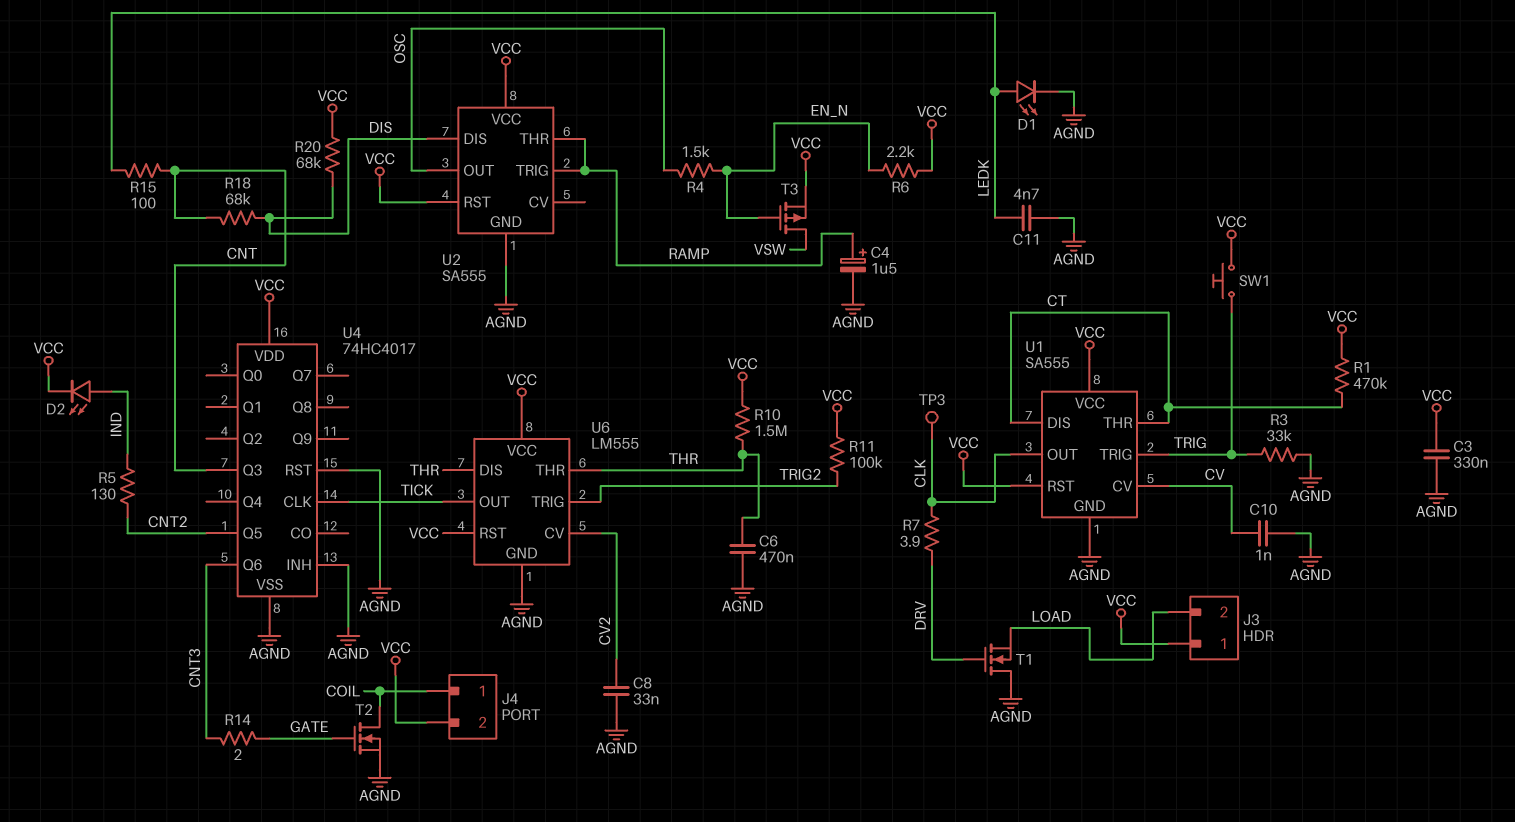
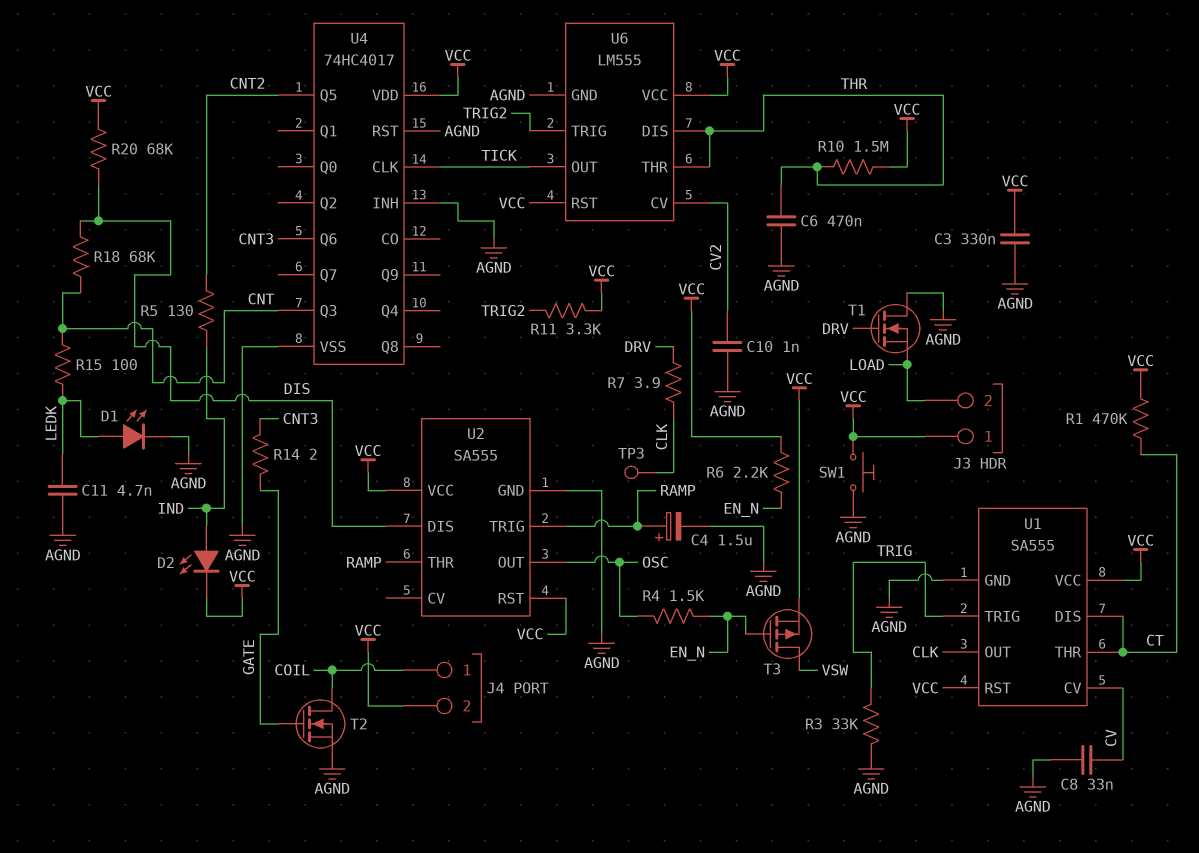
C8: 33nF (AGND, CV2) -> 33nF (AGND, CV)
C10: 1nF (AGND, CV) -> 1nF (AGND, CV2)
R11: 100k (TRIG2, VCC) -> 3.3k (TRIG2, VCC)
SW1: button (TRIG, VCC) -> button (AGND, VCC)

